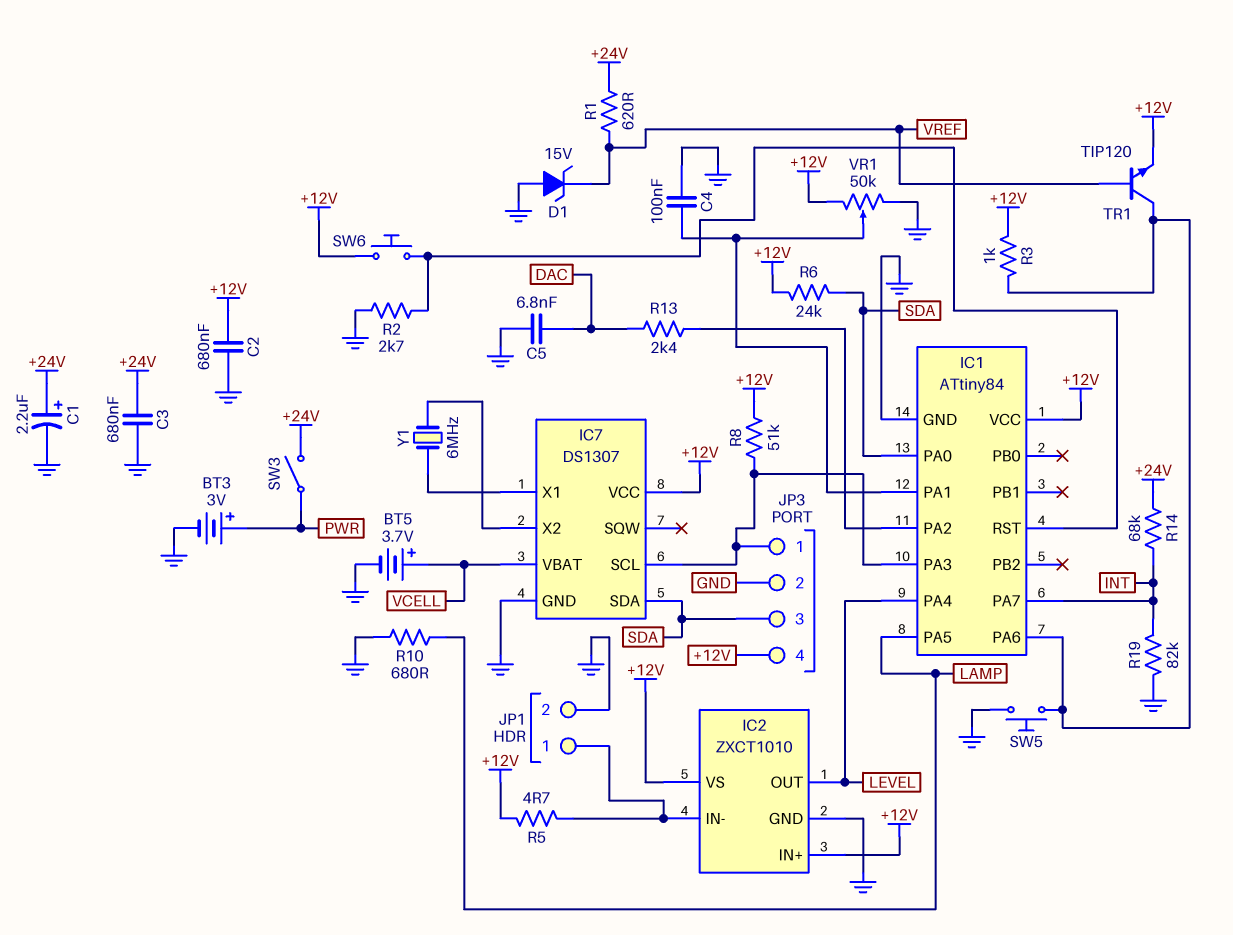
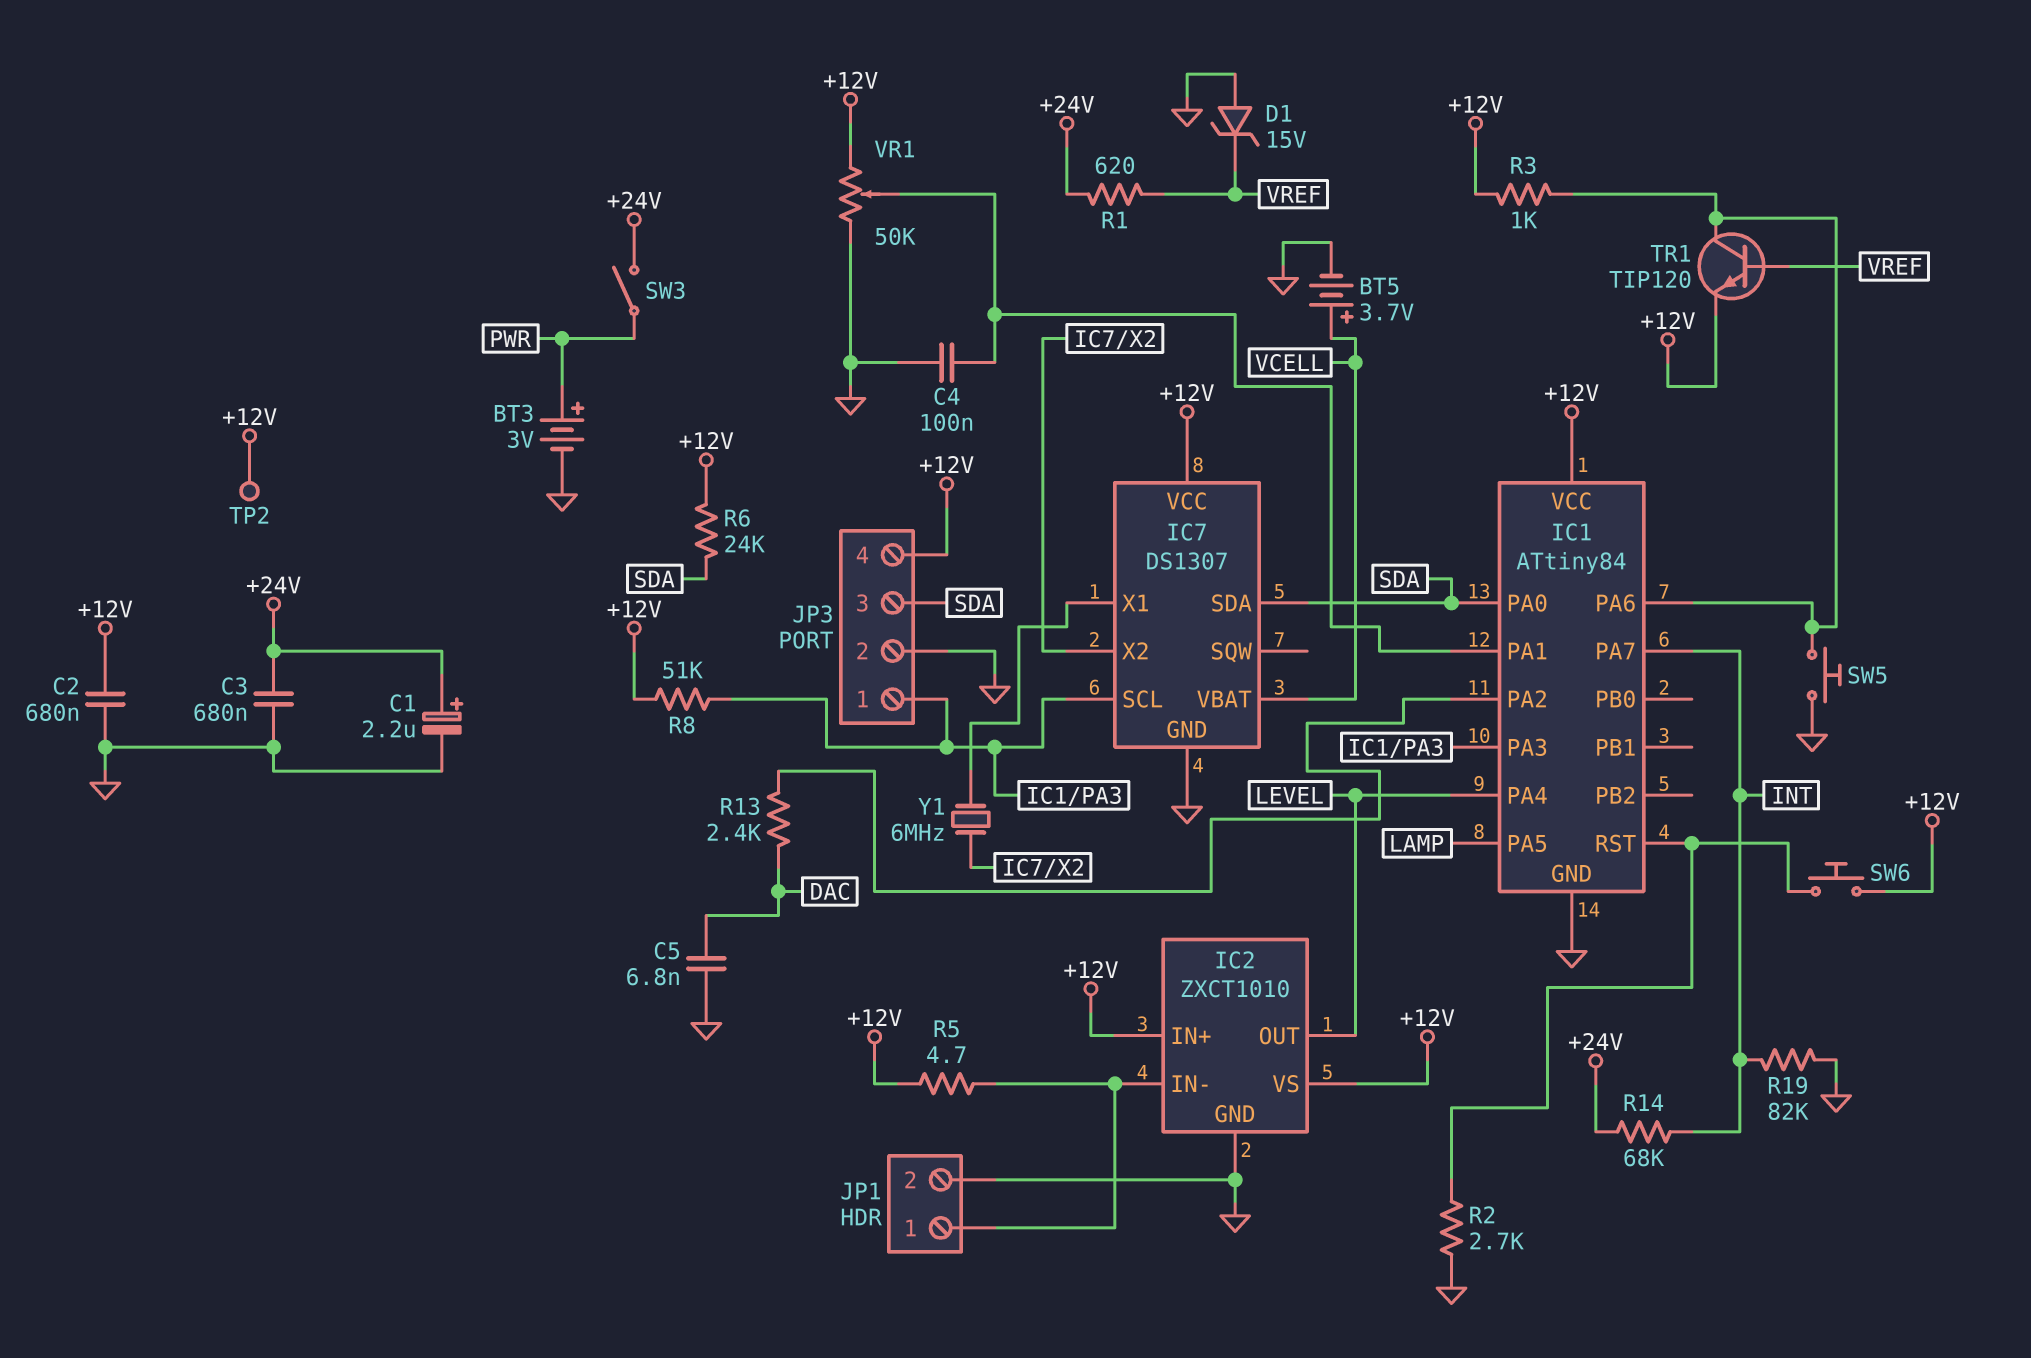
R10: 680 (GND, LAMP) -> none
TP2: none -> test point (+12V)

